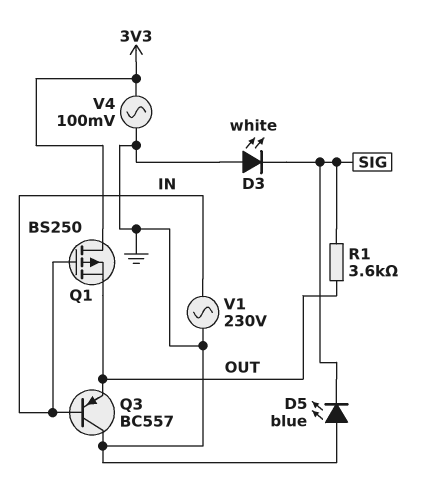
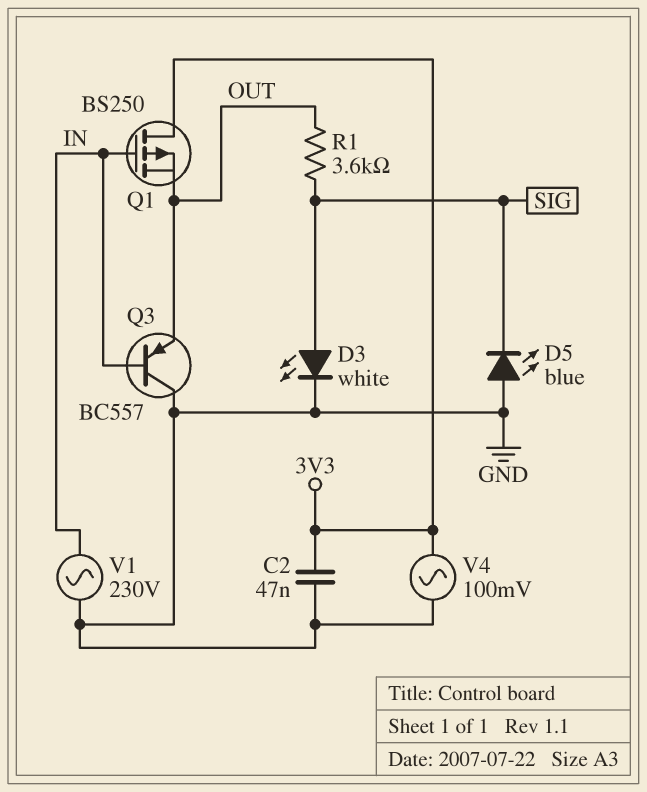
C2: none -> 47nF (3V3, GND)
D3: LED white (A GND, K SIG) -> LED white (A SIG, K GND)

